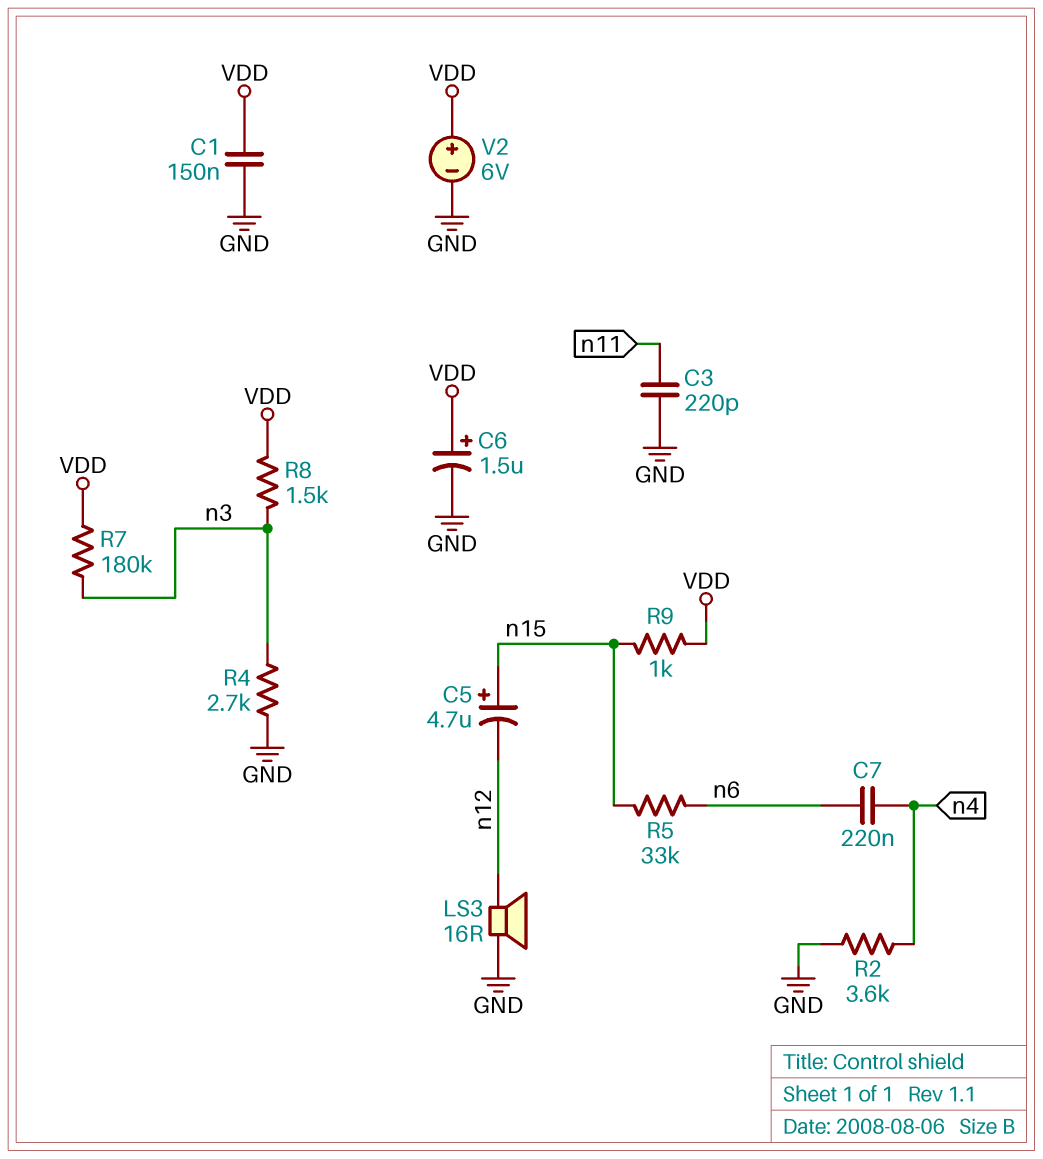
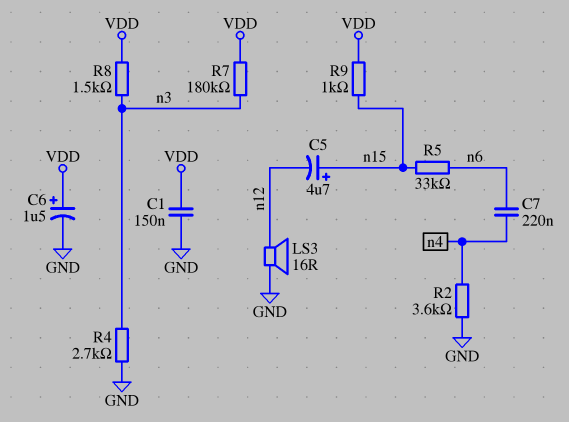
C3: 220pF (GND, n11) -> none
V2: 6V (plus VDD, minus GND) -> none

